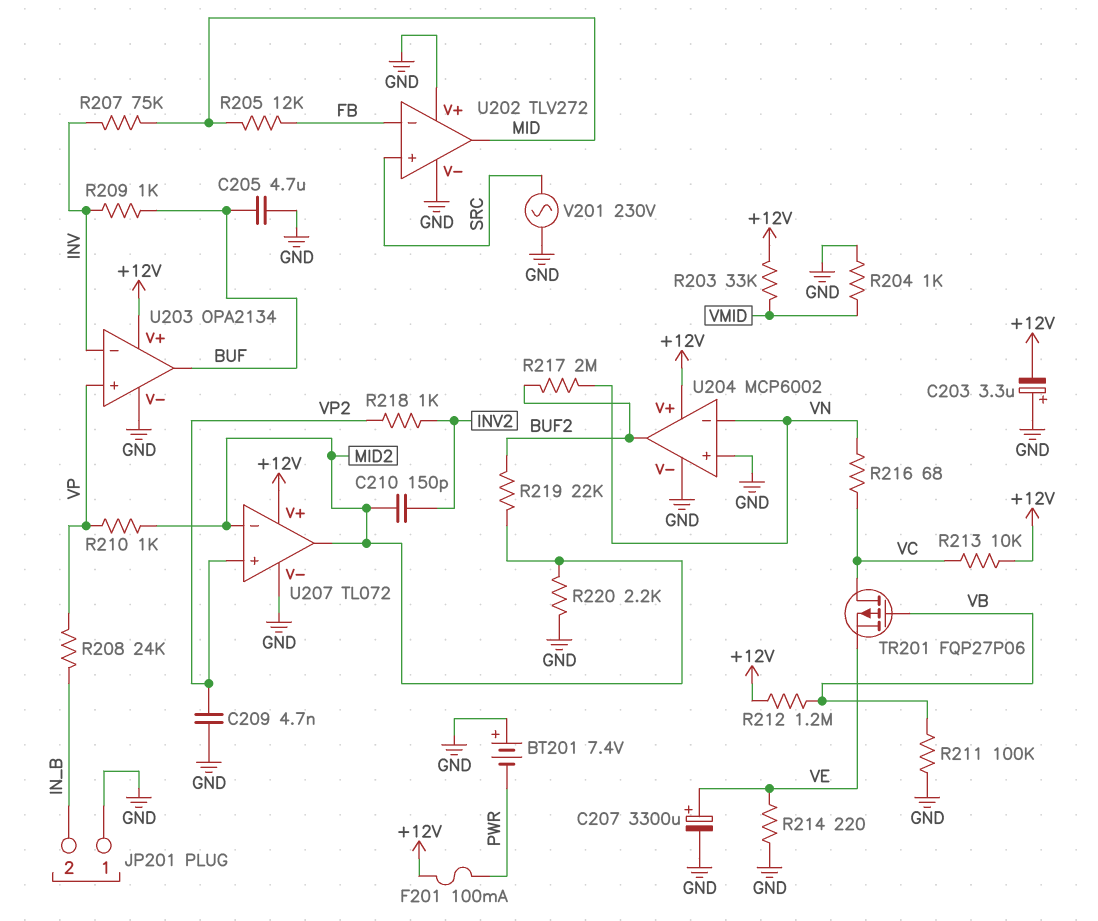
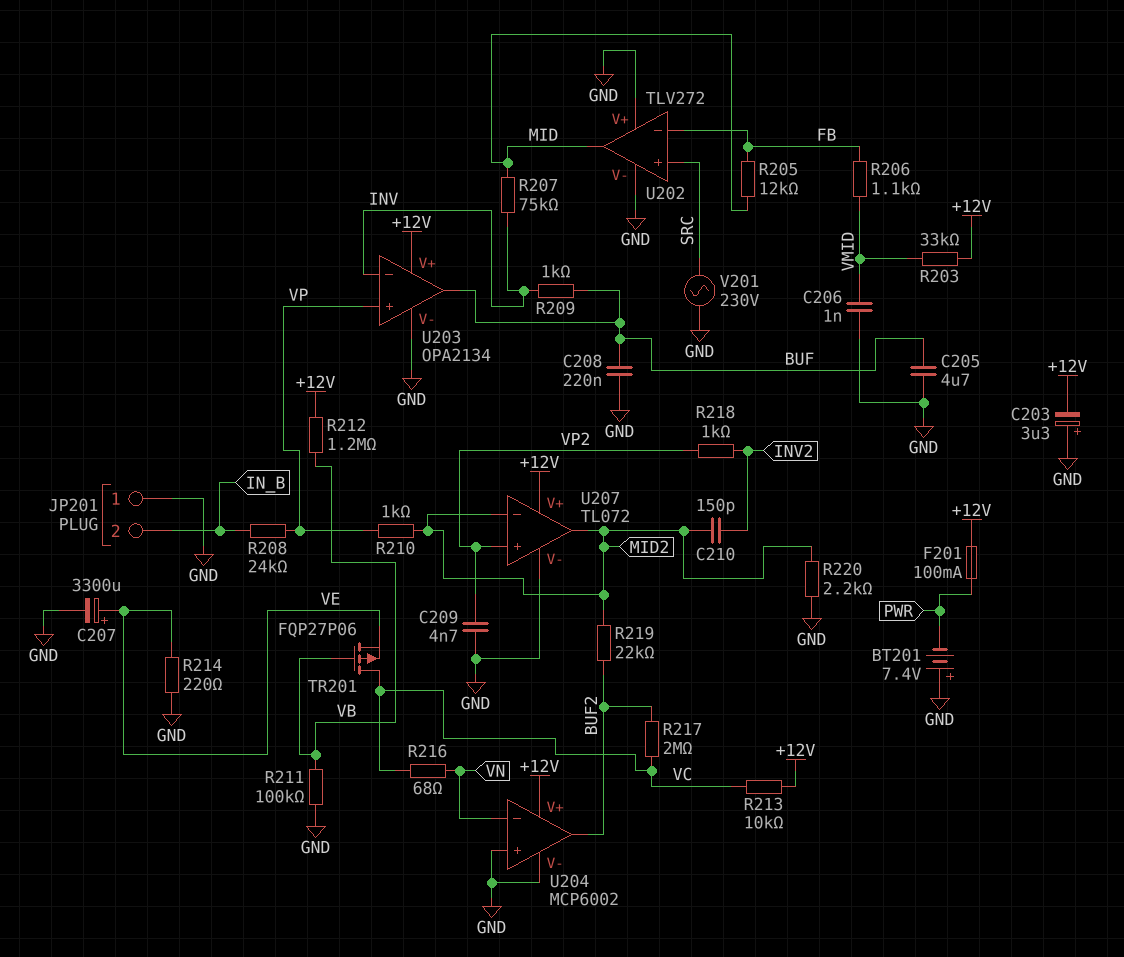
C206: none -> 1nF (GND, VMID)
C208: none -> 220nF (BUF, GND)
R204: 1k (GND, VMID) -> none
R206: none -> 1.1k (FB, VMID)
R217: 2M (BUF2, VN) -> 2M (BUF2, VC)

